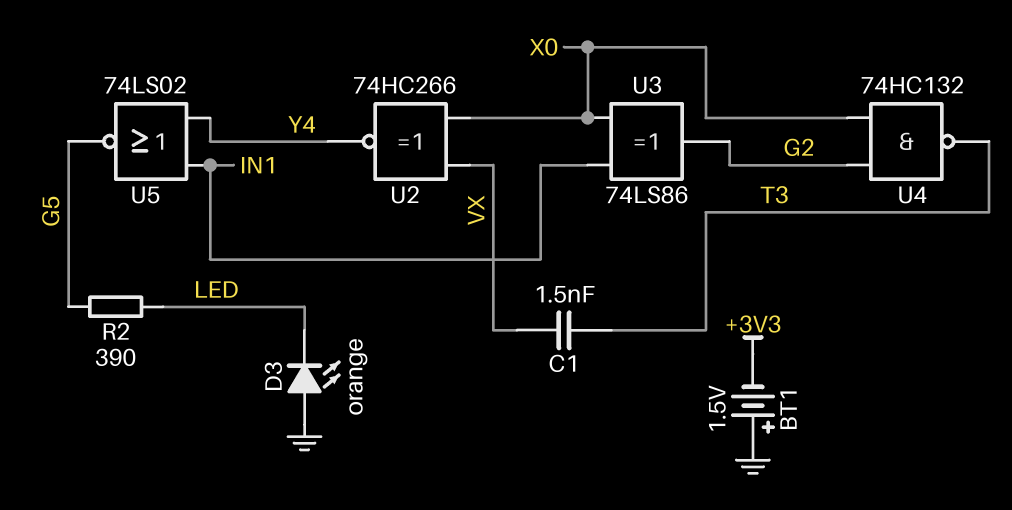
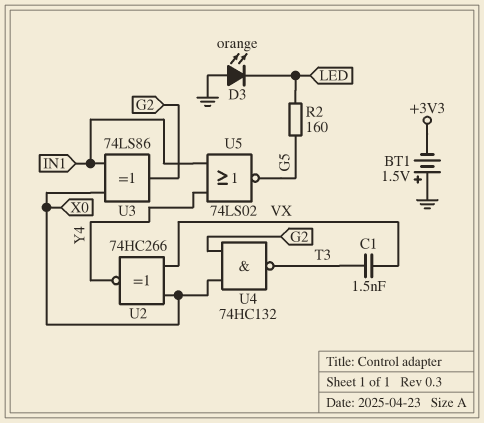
R2: 390 (G5, LED) -> 160 (G5, LED)

